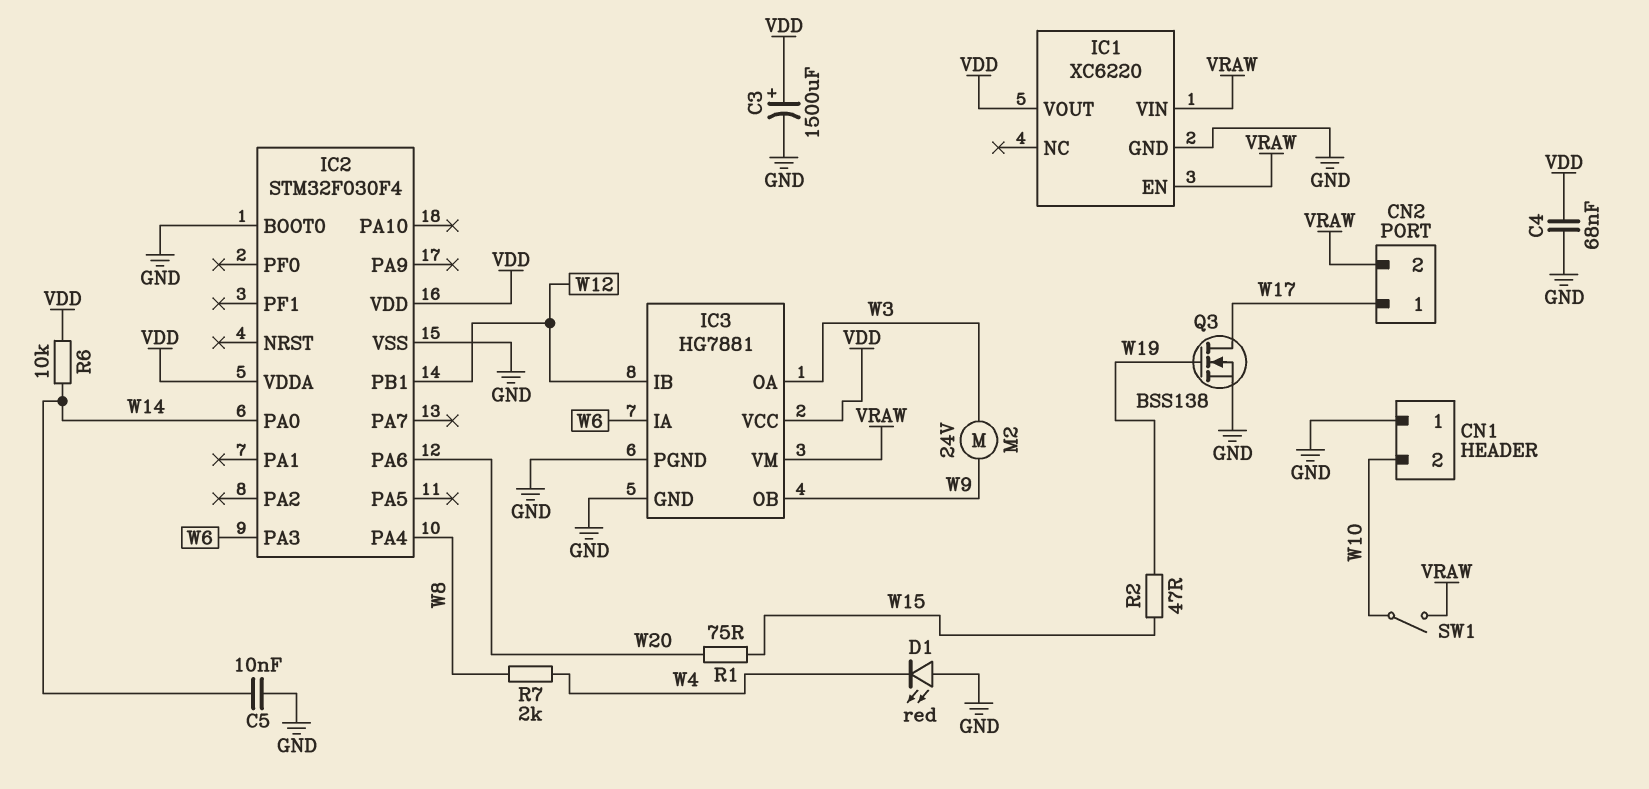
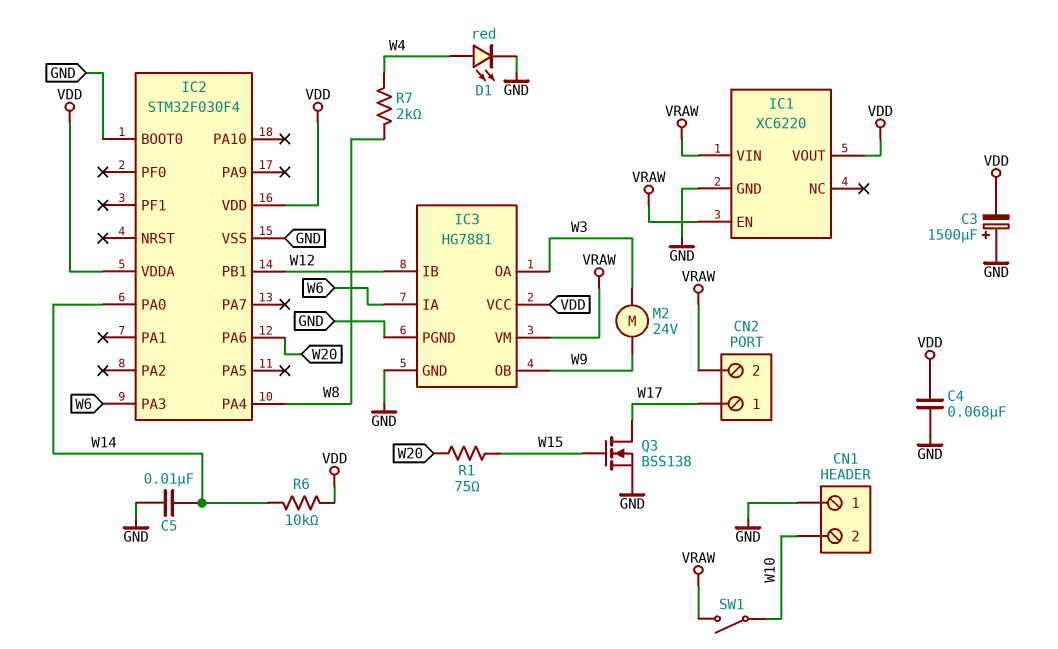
C3: 1500uF (plus VDD, minus GND) -> 1500uF (plus GND, minus VDD)
D1: LED red (A GND, K W4) -> LED red (A W4, K GND)
Q3: NMOS BSS138 (G W19, D W17, S GND) -> NMOS BSS138 (G W15, D W17, S GND)
R2: 47 (W15, W19) -> none

